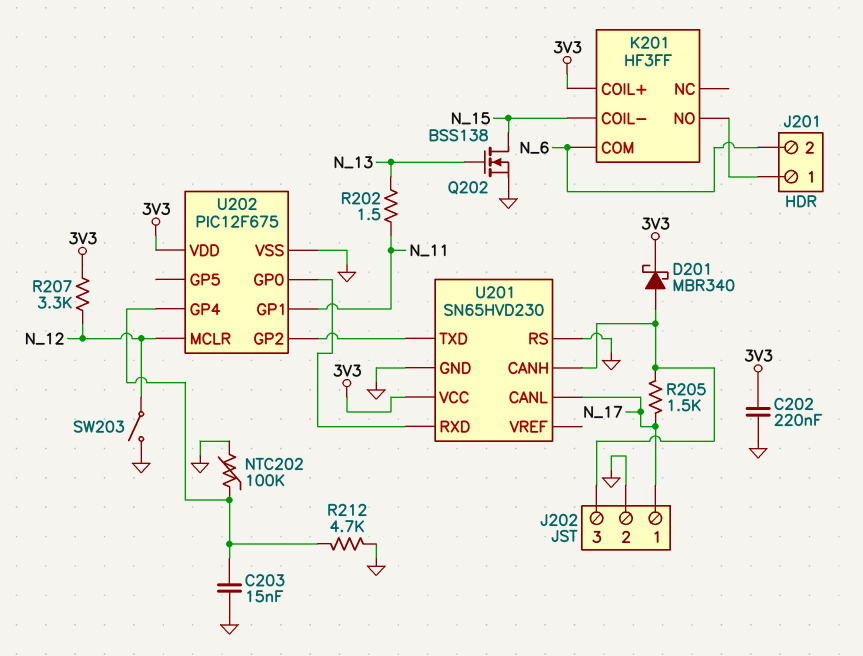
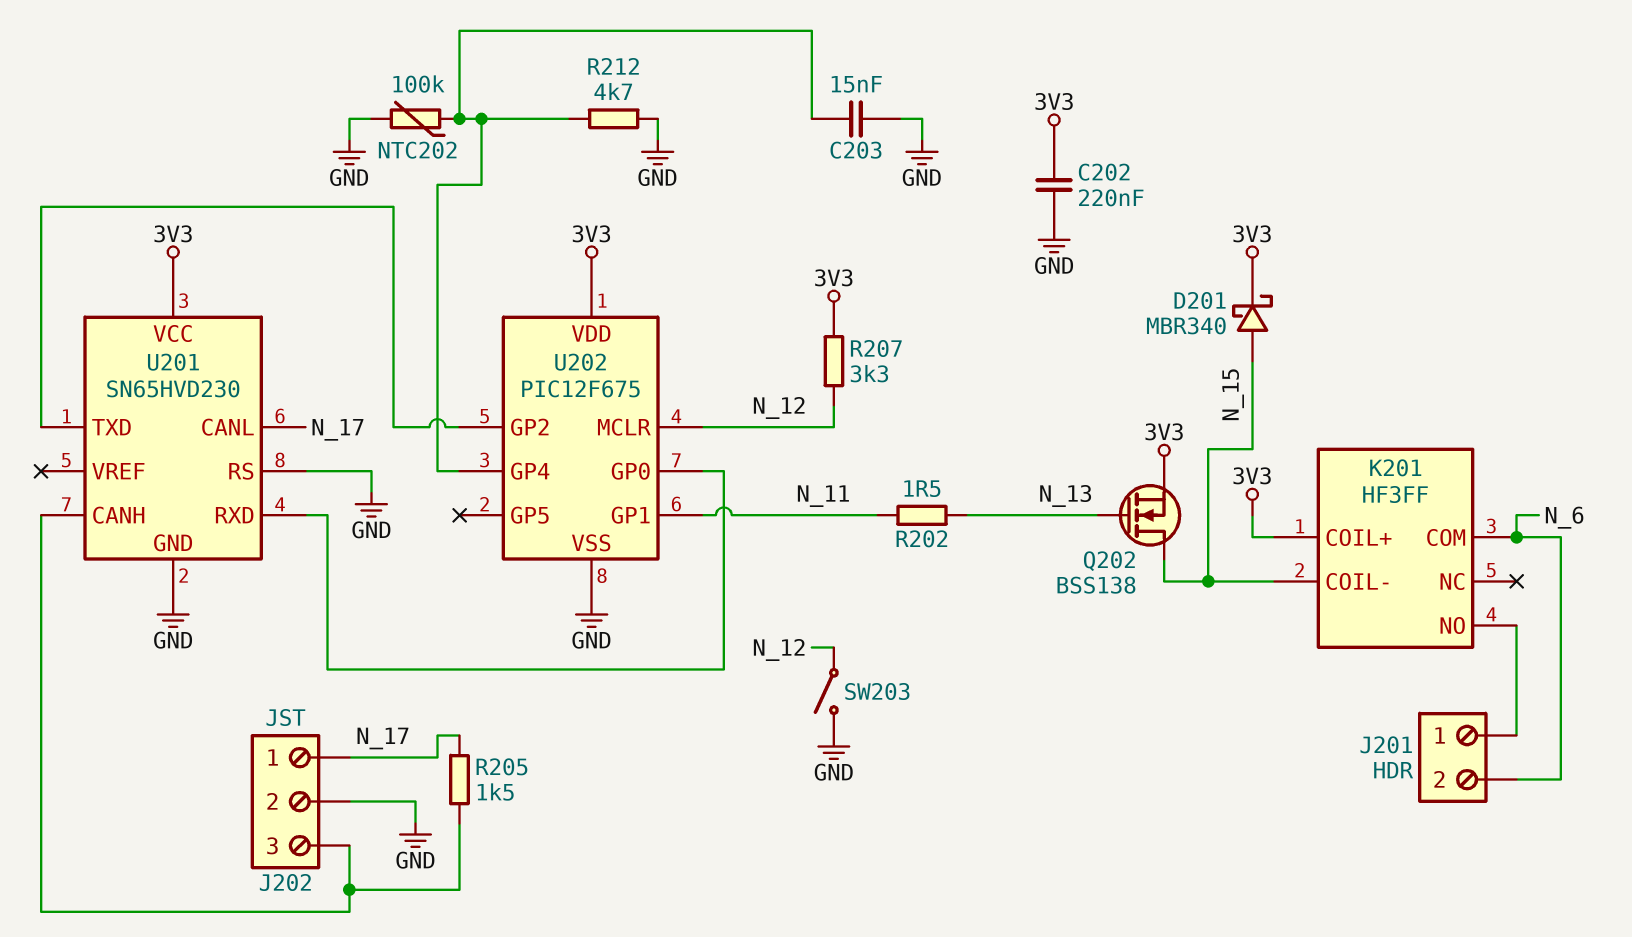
D201: schottky MBR340 (A J202/3, K 3V3) -> schottky MBR340 (A N_15, K 3V3)
Q202: NMOS BSS138 (G N_13, D N_15, S GND) -> NMOS BSS138 (G N_13, D N_15, S 3V3)

